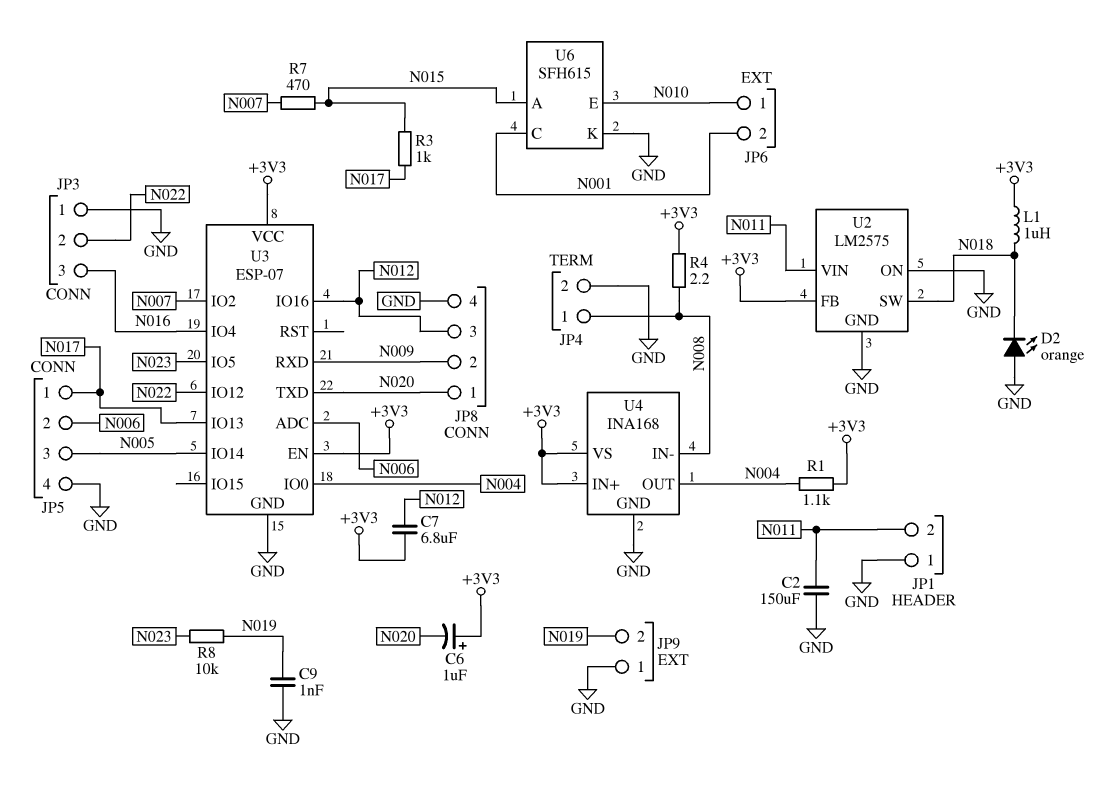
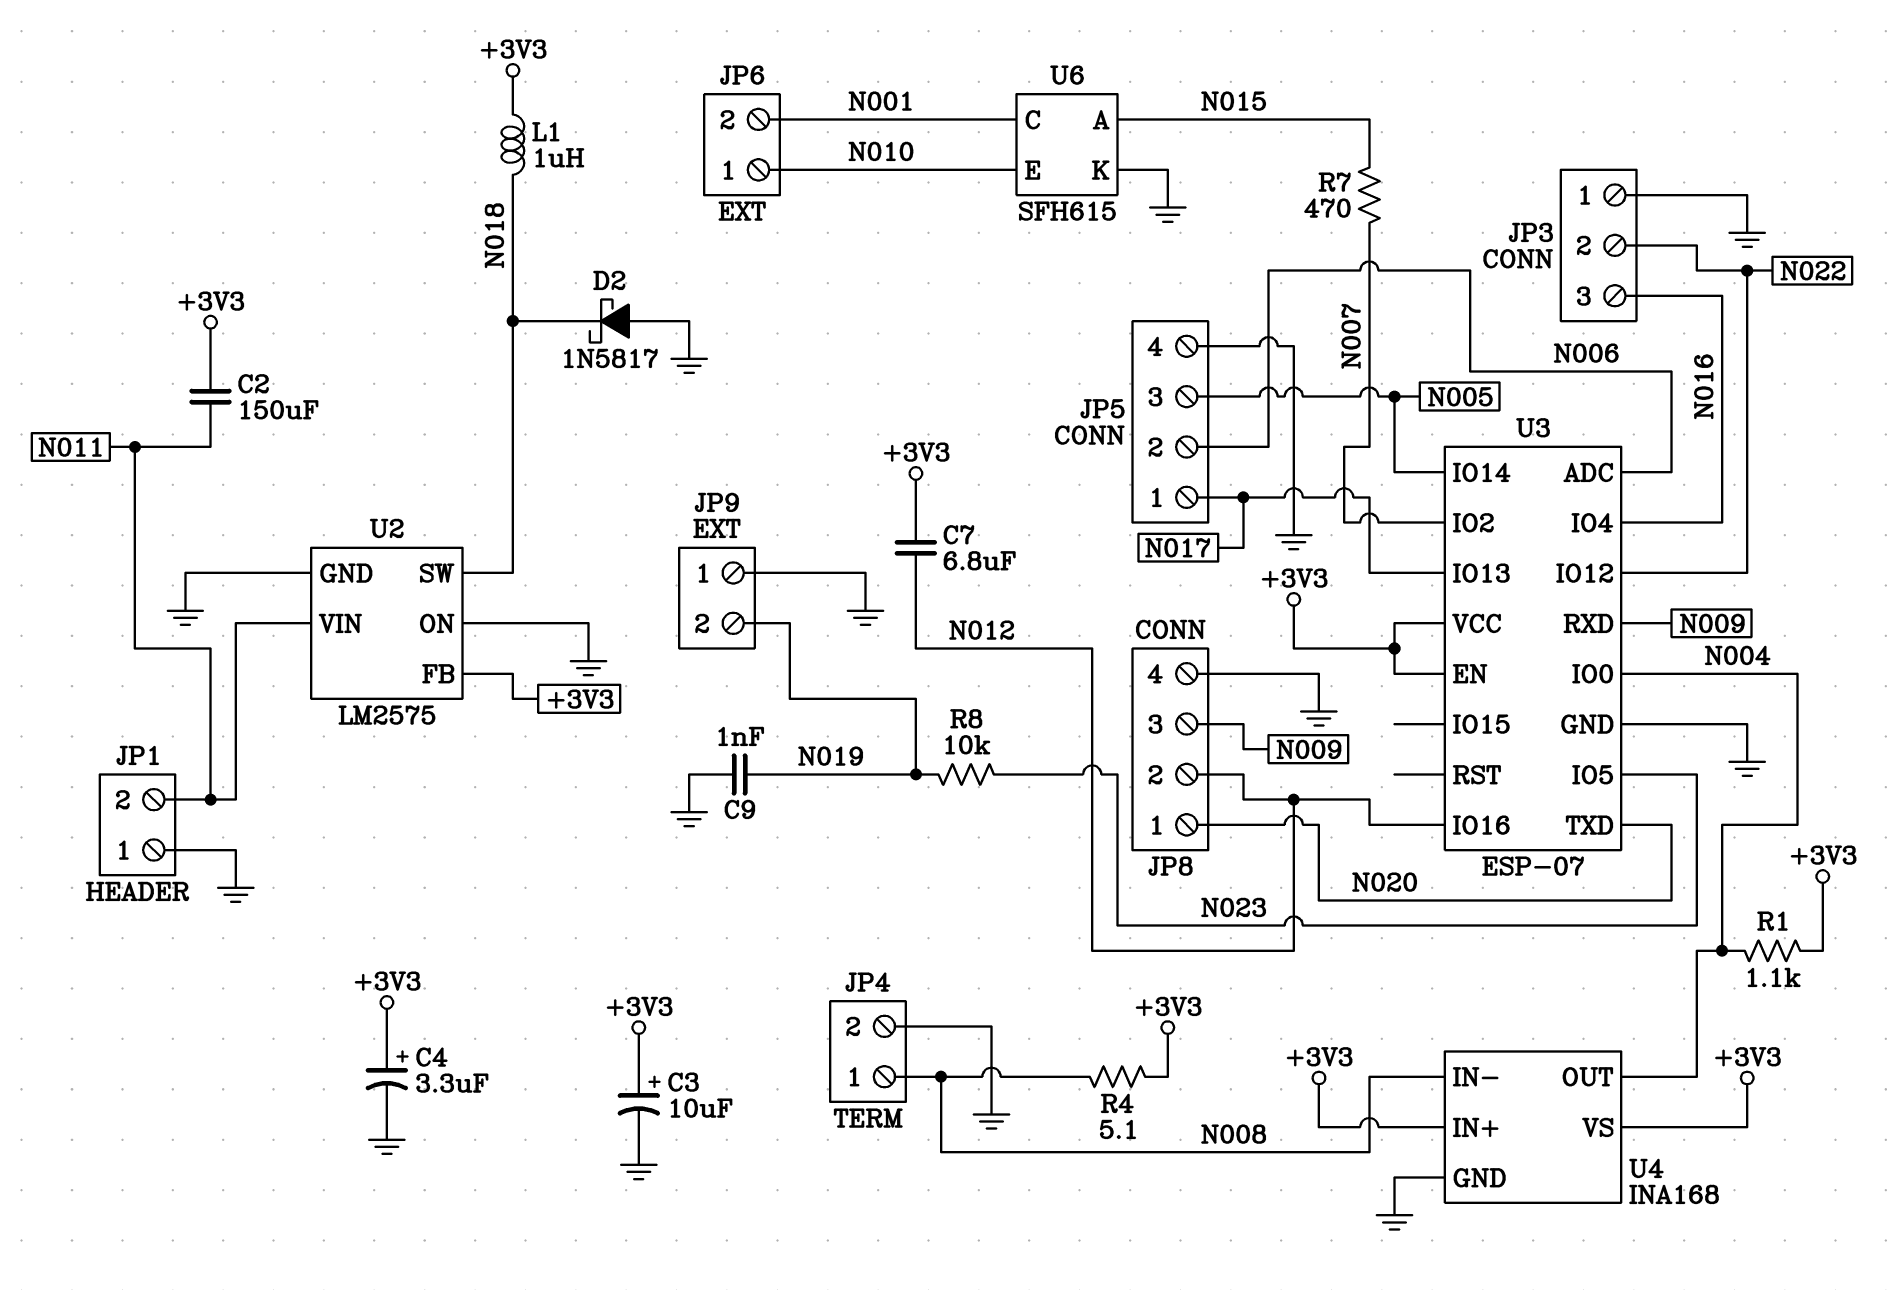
C2: 150uF (GND, N011) -> 150uF (+3V3, N011)
C3: none -> 10uF (plus +3V3, minus GND)
C4: none -> 3.3uF (plus +3V3, minus GND)
C6: 1uF (plus +3V3, minus N020) -> none
D2: LED orange (A GND, K N018) -> schottky 1N5817 (A GND, K N018)
JP8 pin 2: N009 -> N012
JP8 pin 3: N012 -> N009
R3: 1k (N015, N017) -> none
R4: 2.2 (+3V3, N008) -> 5.1 (+3V3, N008)

